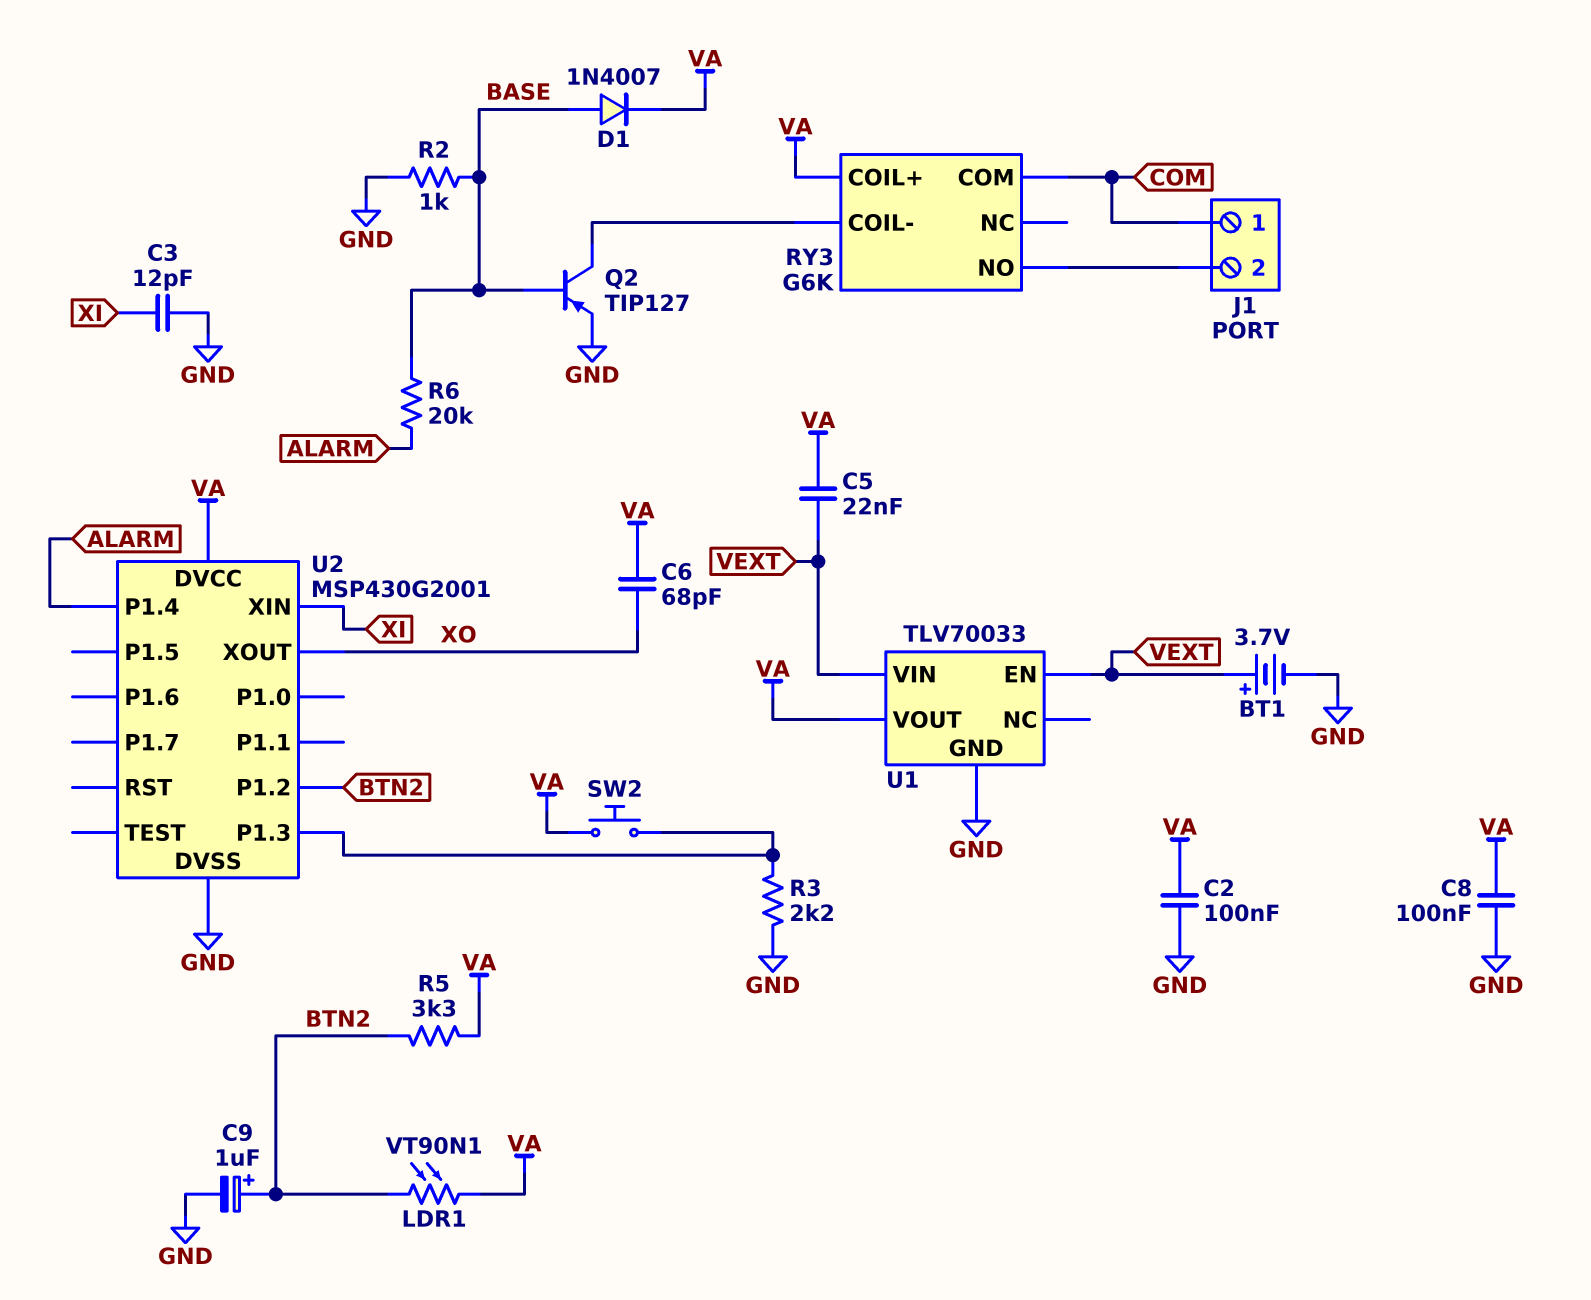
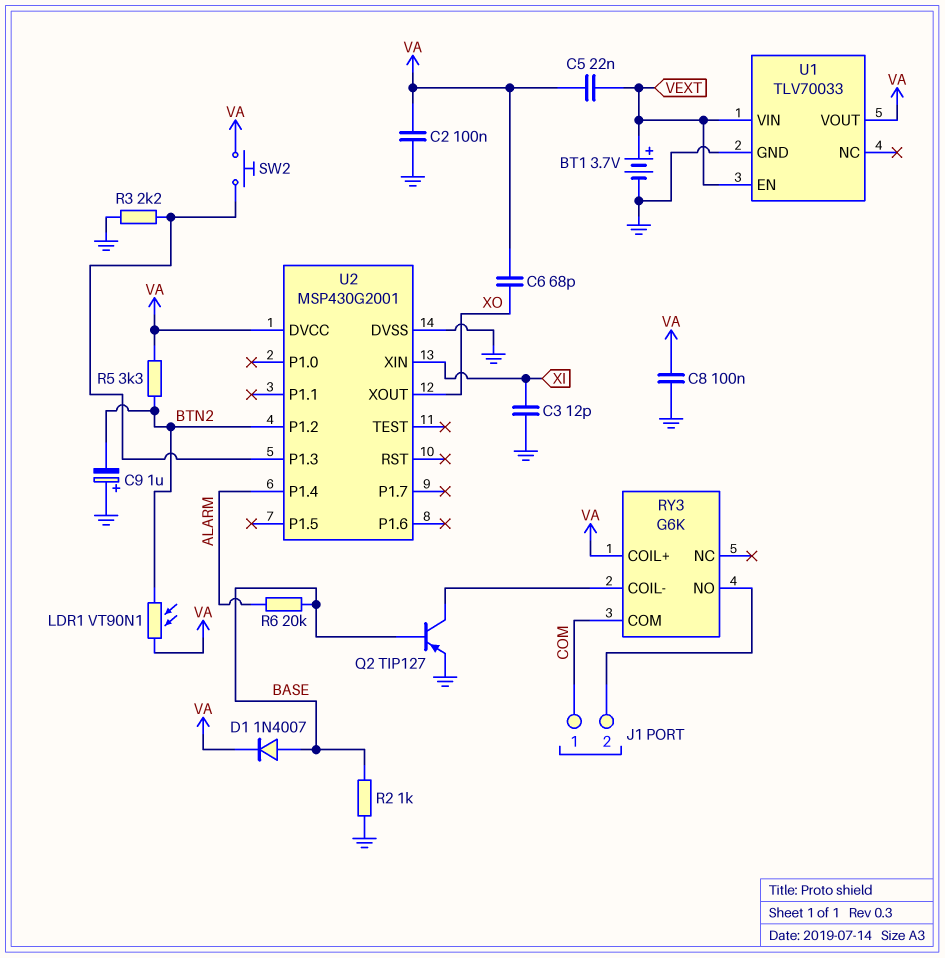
C9: 1uF (plus BTN2, minus GND) -> 1uF (plus GND, minus BTN2)

